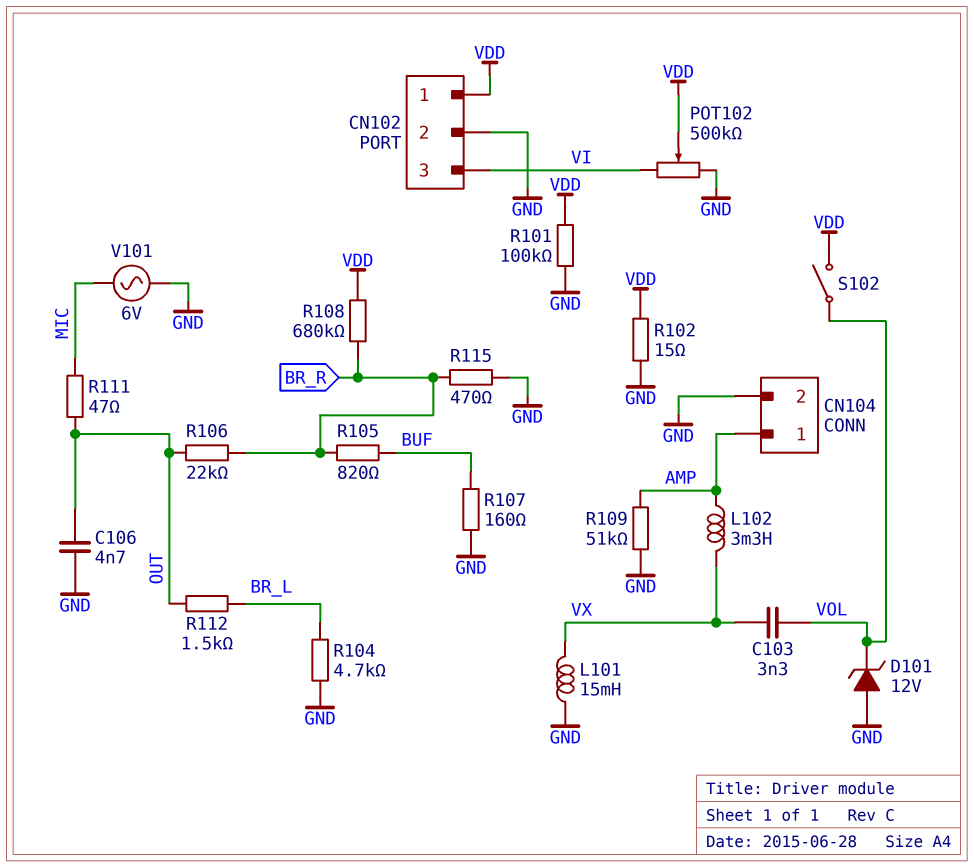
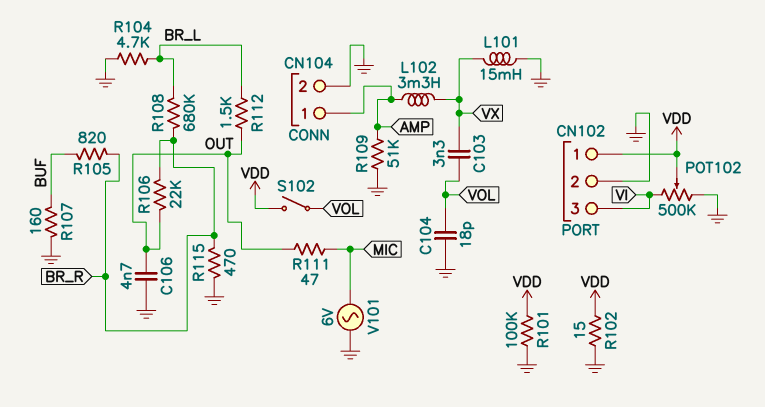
C104: none -> 18pF (GND, VOL)
D101: zener 12V (A GND, K VOL) -> none
R108: 680k (BR_R, VDD) -> 680k (BR_L, BR_R)

